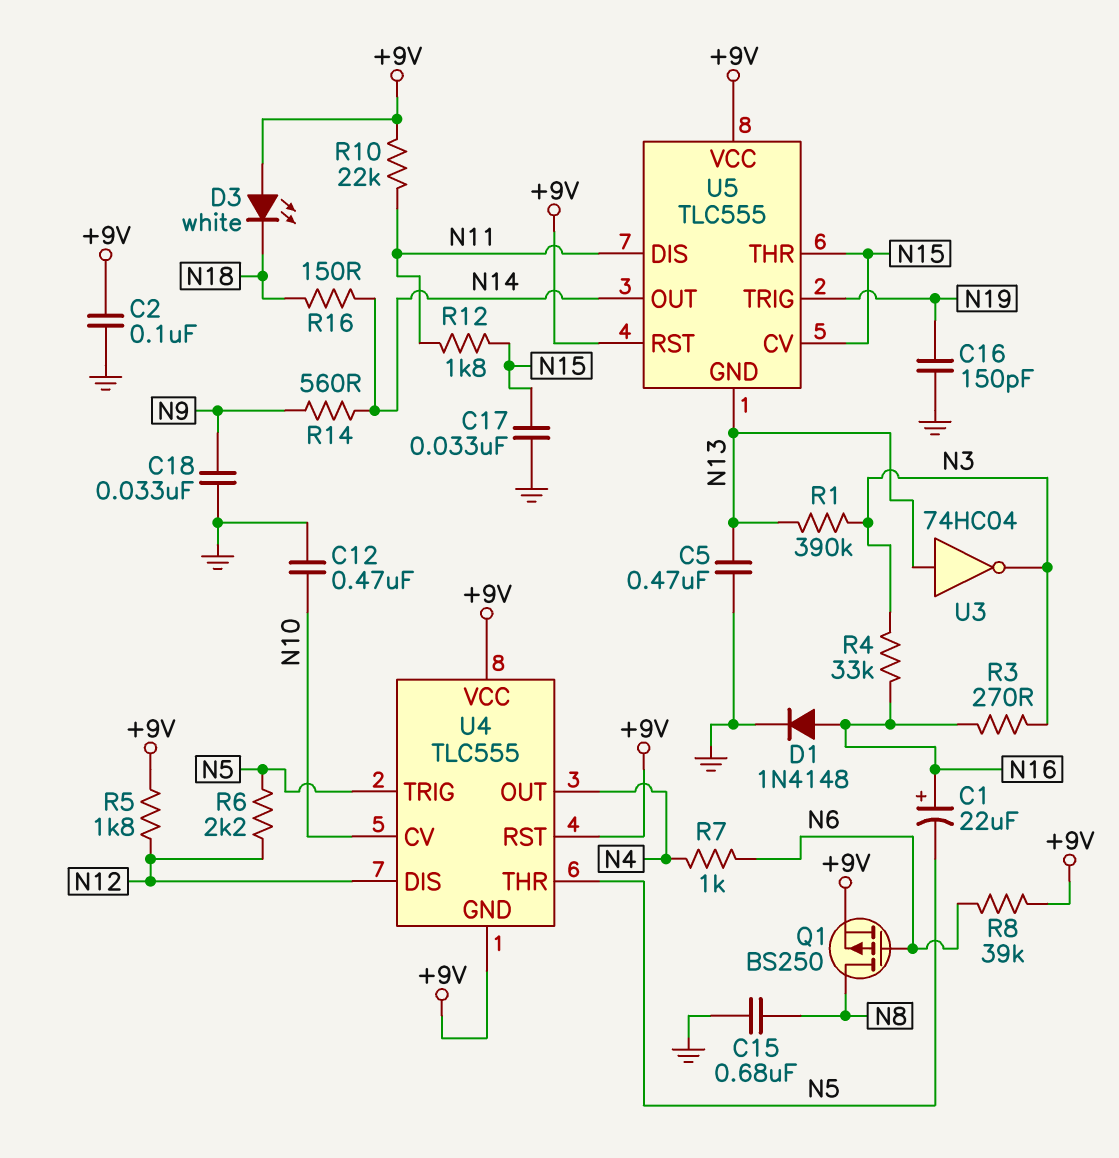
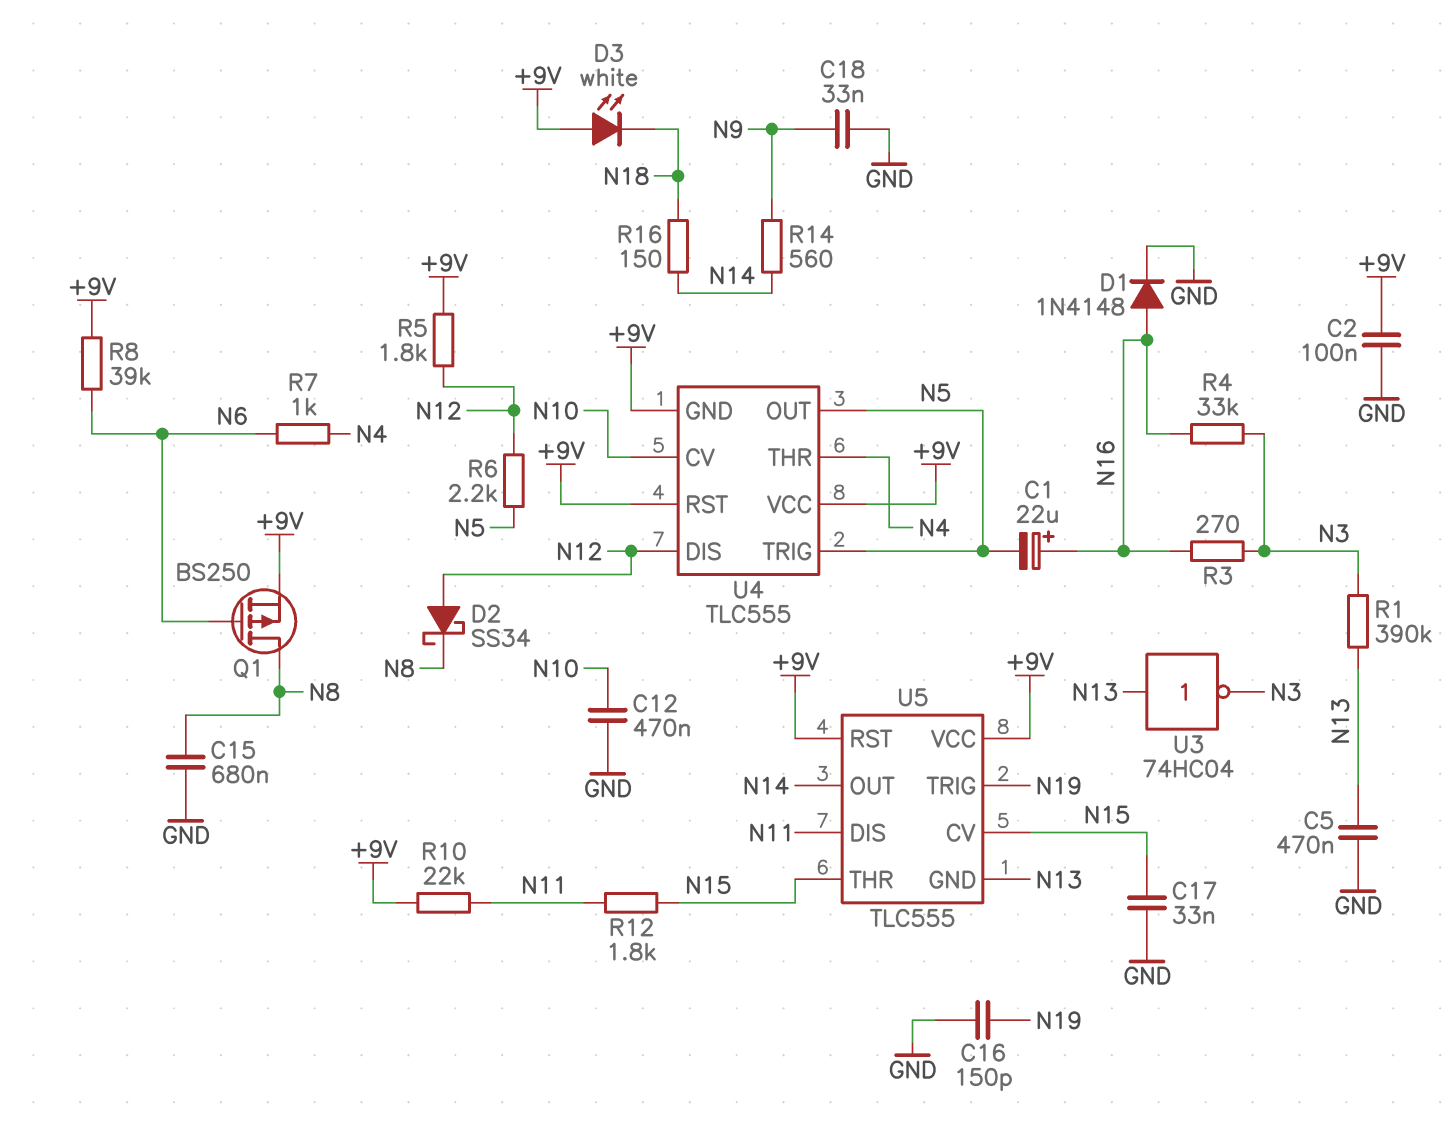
D2: none -> schottky SS34 (A N12, K N8)
U4 pin OUT: N4 -> N5
U4 pin THR: N5 -> N4

